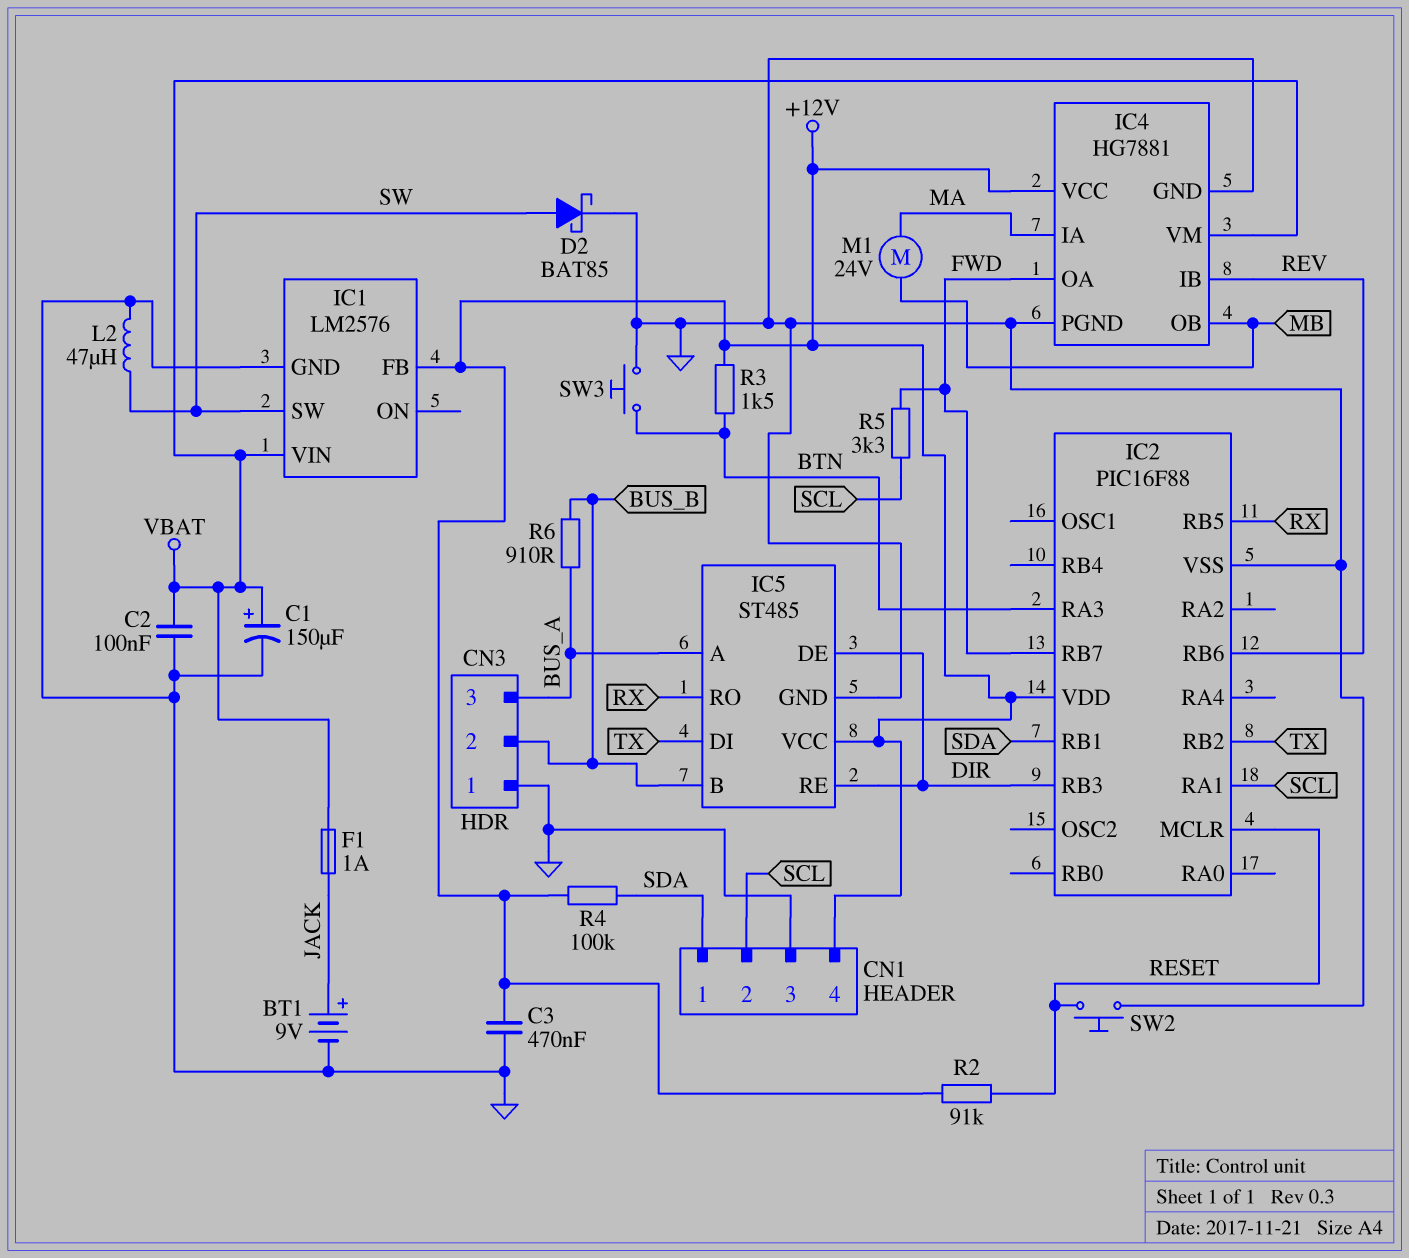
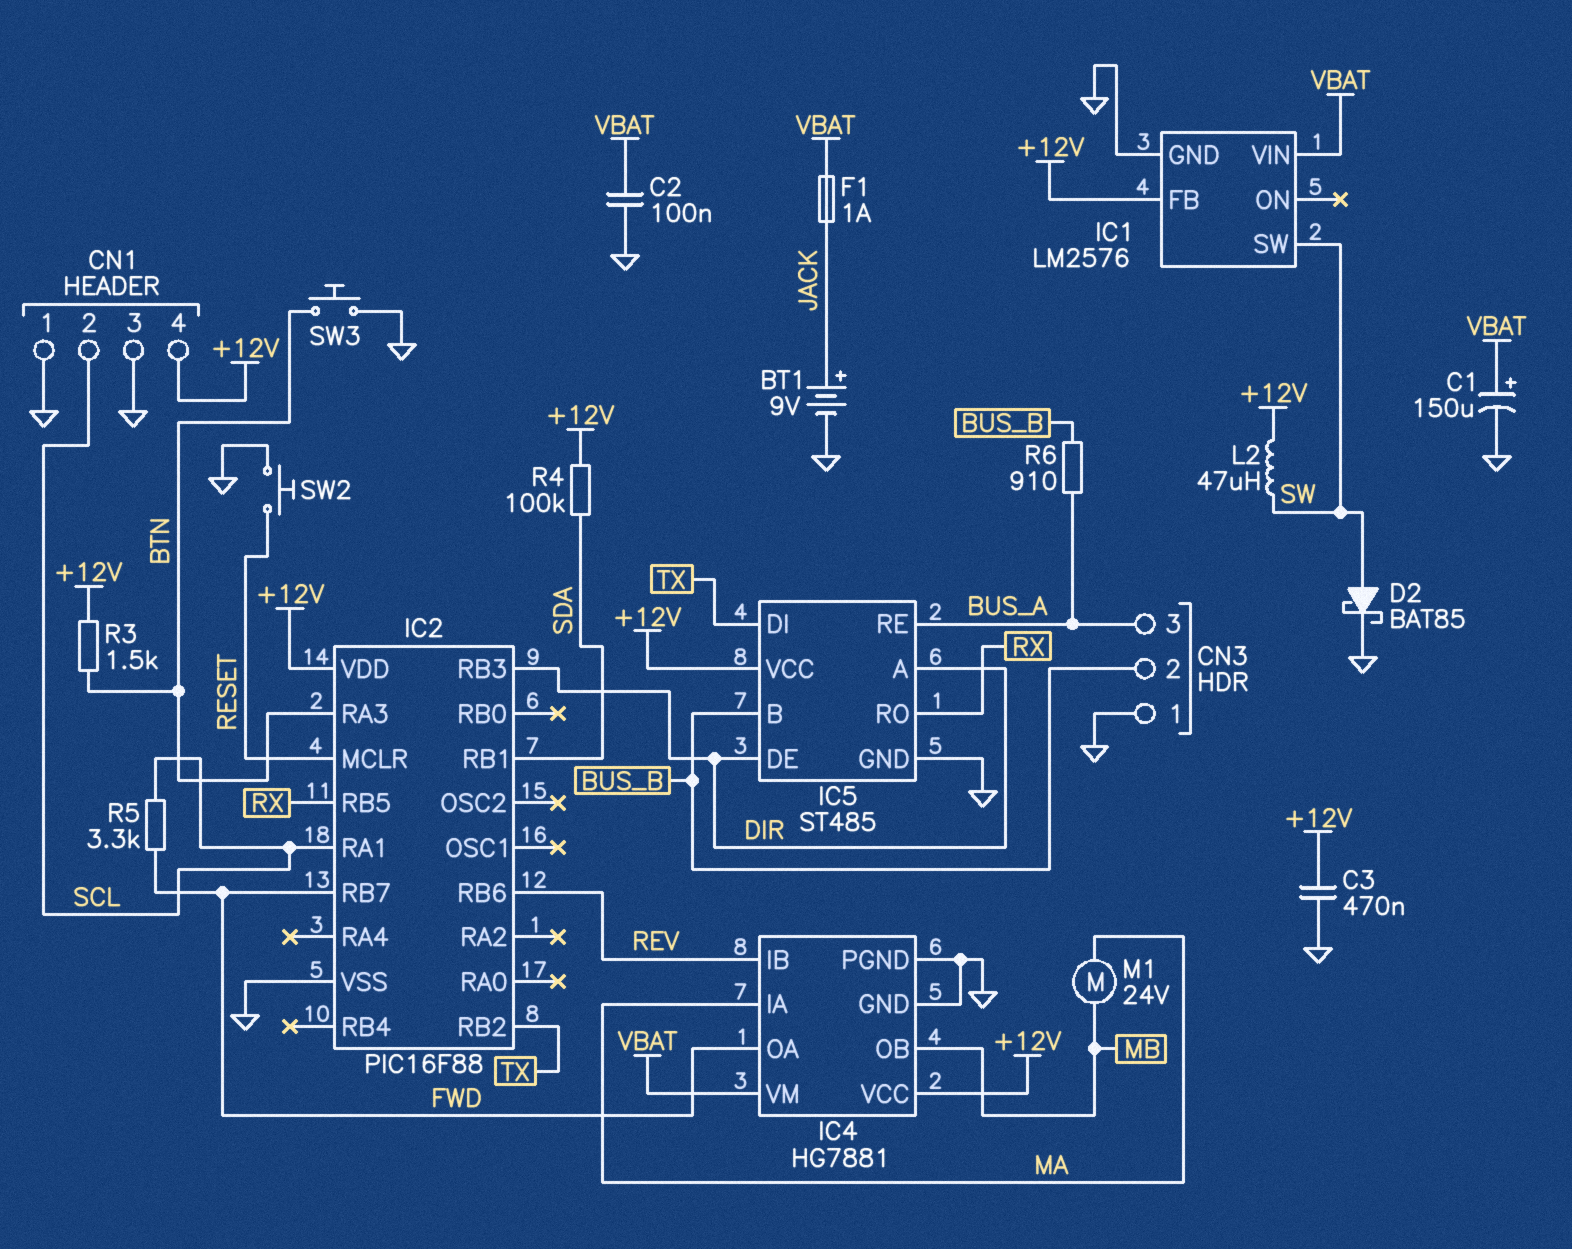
CN1 pin 1: SDA -> GND
IC5 pin A: BUS_A -> DIR
IC5 pin RE: DIR -> BUS_A
L2: 47uH (GND, SW) -> 47uH (+12V, SW)
R2: 91k (+12V, RESET) -> none

